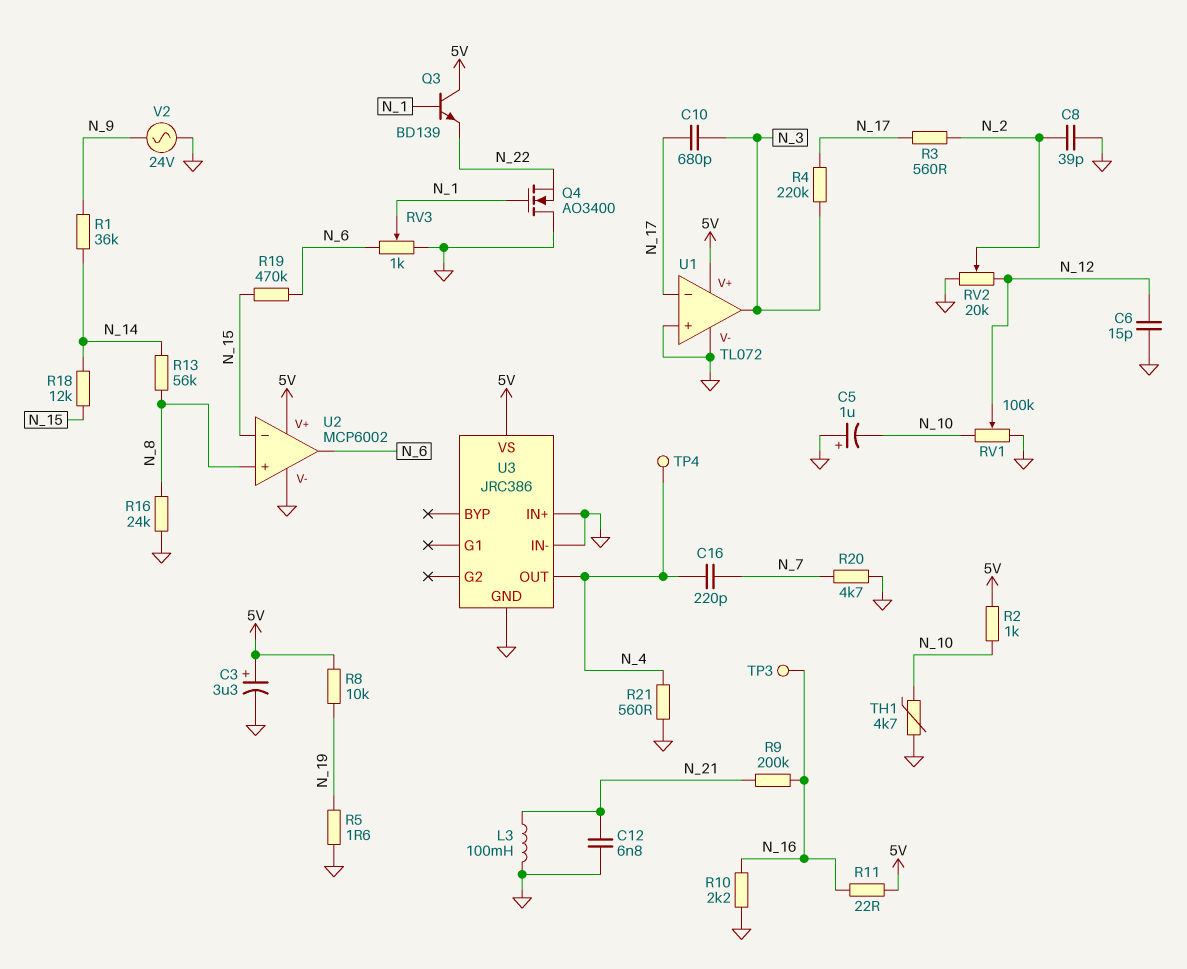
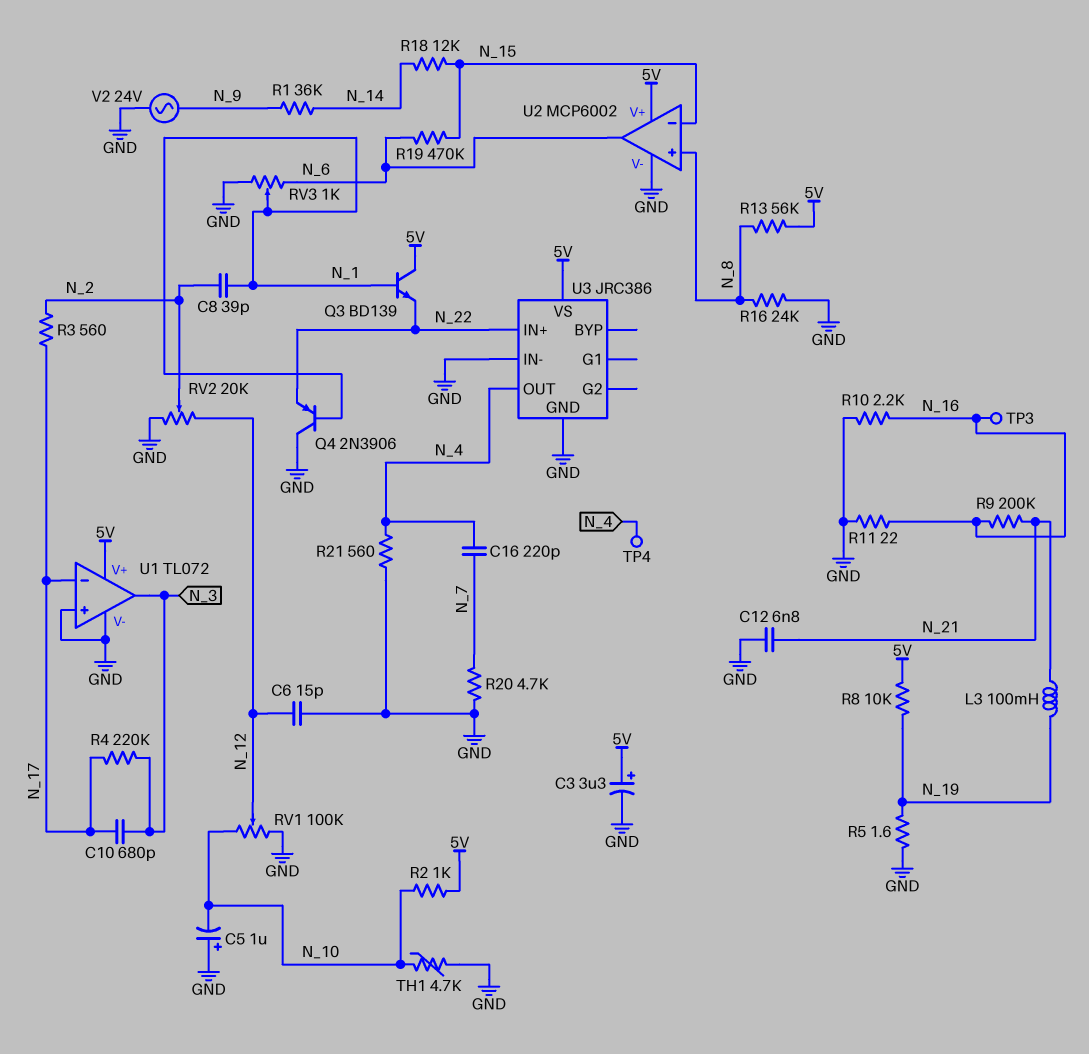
C8: 39pF (GND, N_2) -> 39pF (N_1, N_2)
L3: 100mH (GND, N_21) -> 100mH (N_19, N_21)
Q4: NMOS AO3400 (G N_1, D GND, S N_22) -> PNP 2N3906 (B N_1, C GND, E N_22)
R11: 22 (5V, N_16) -> 22 (GND, N_16)
R13: 56k (N_8, N_14) -> 56k (5V, N_8)
U3 pin IN+: GND -> N_22

